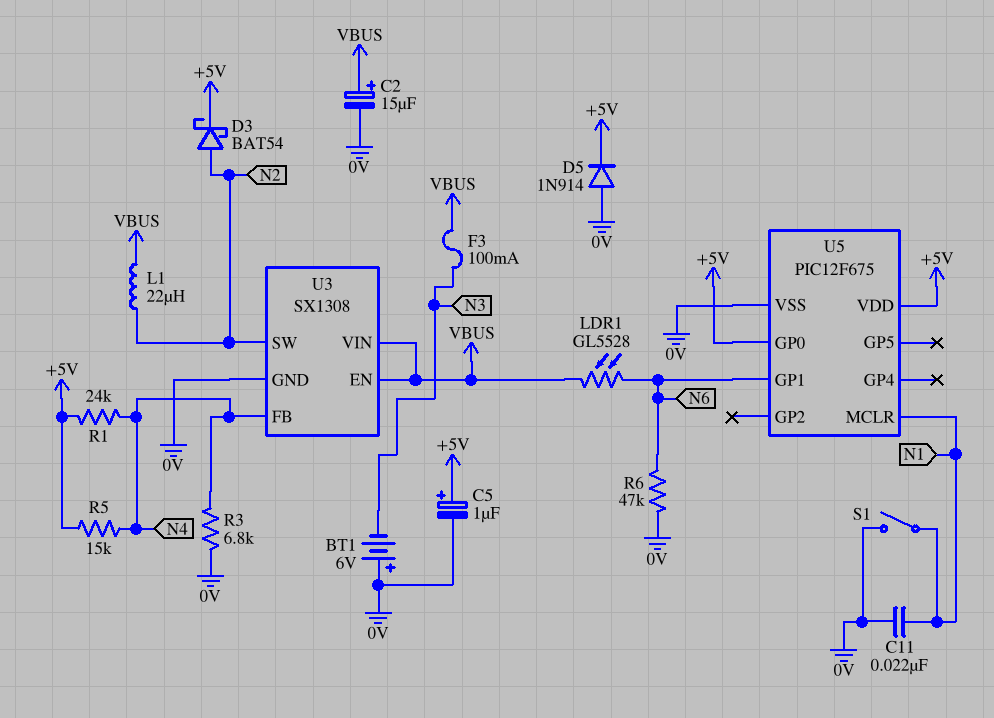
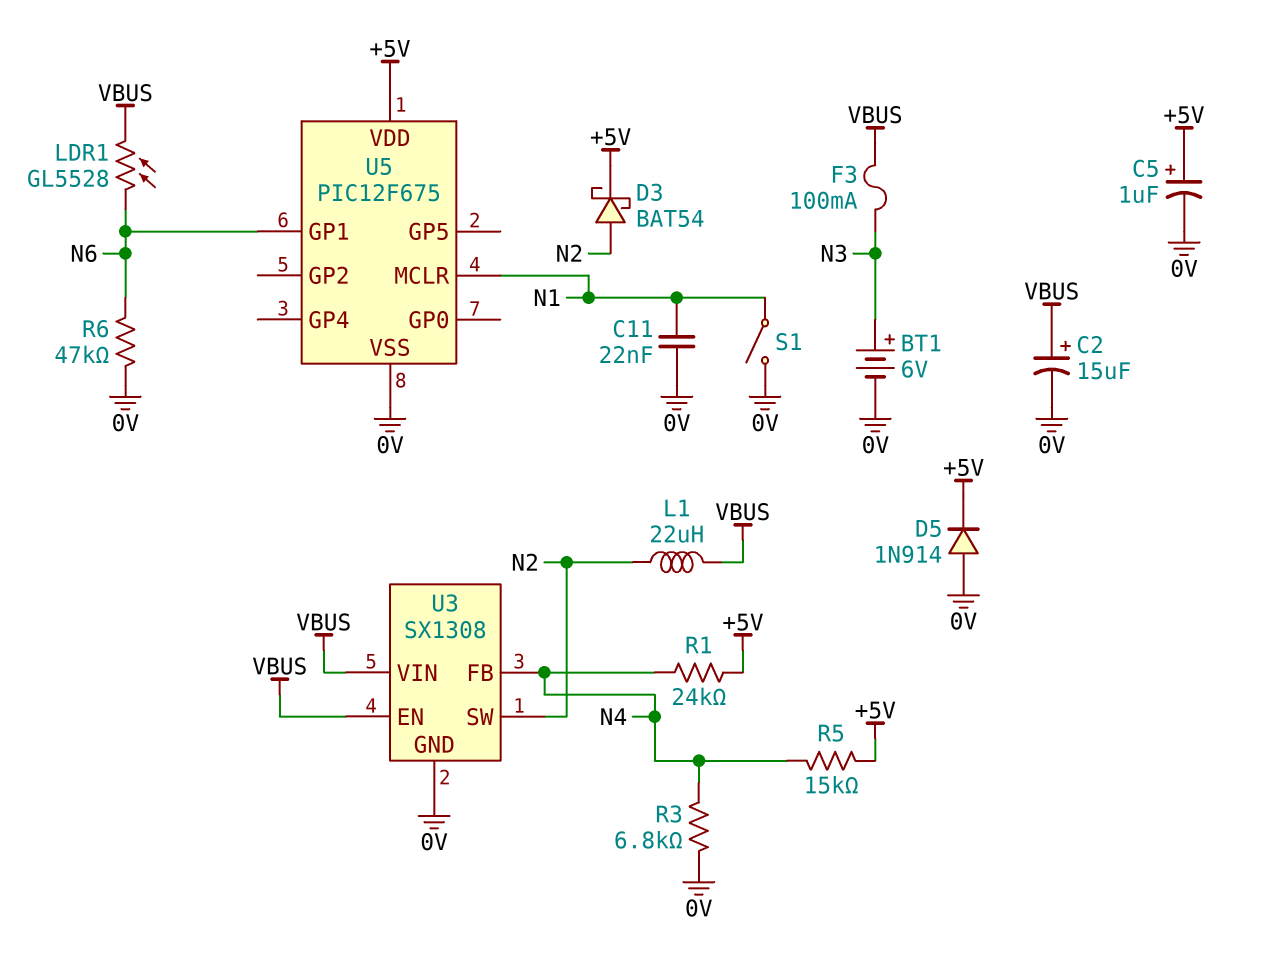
BT1: 6V (plus 0V, minus N3) -> 6V (plus N3, minus 0V)
U5 pin GP0: +5V -> none

